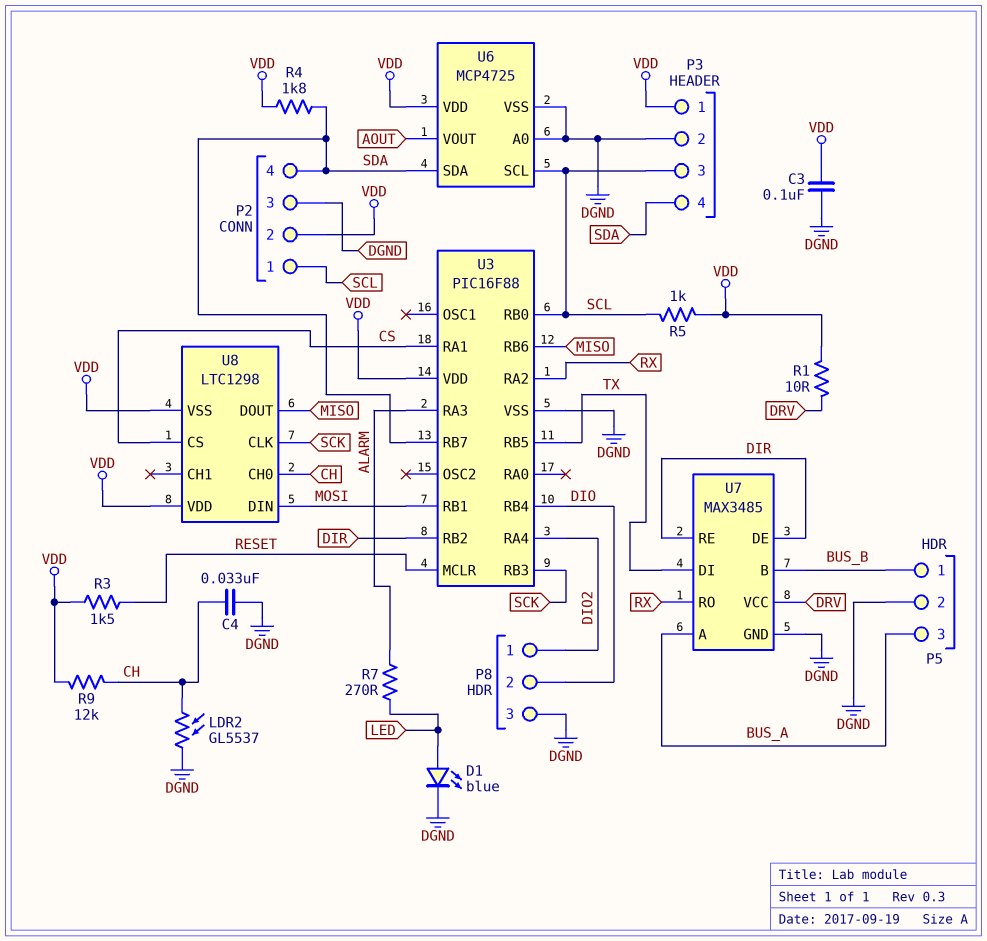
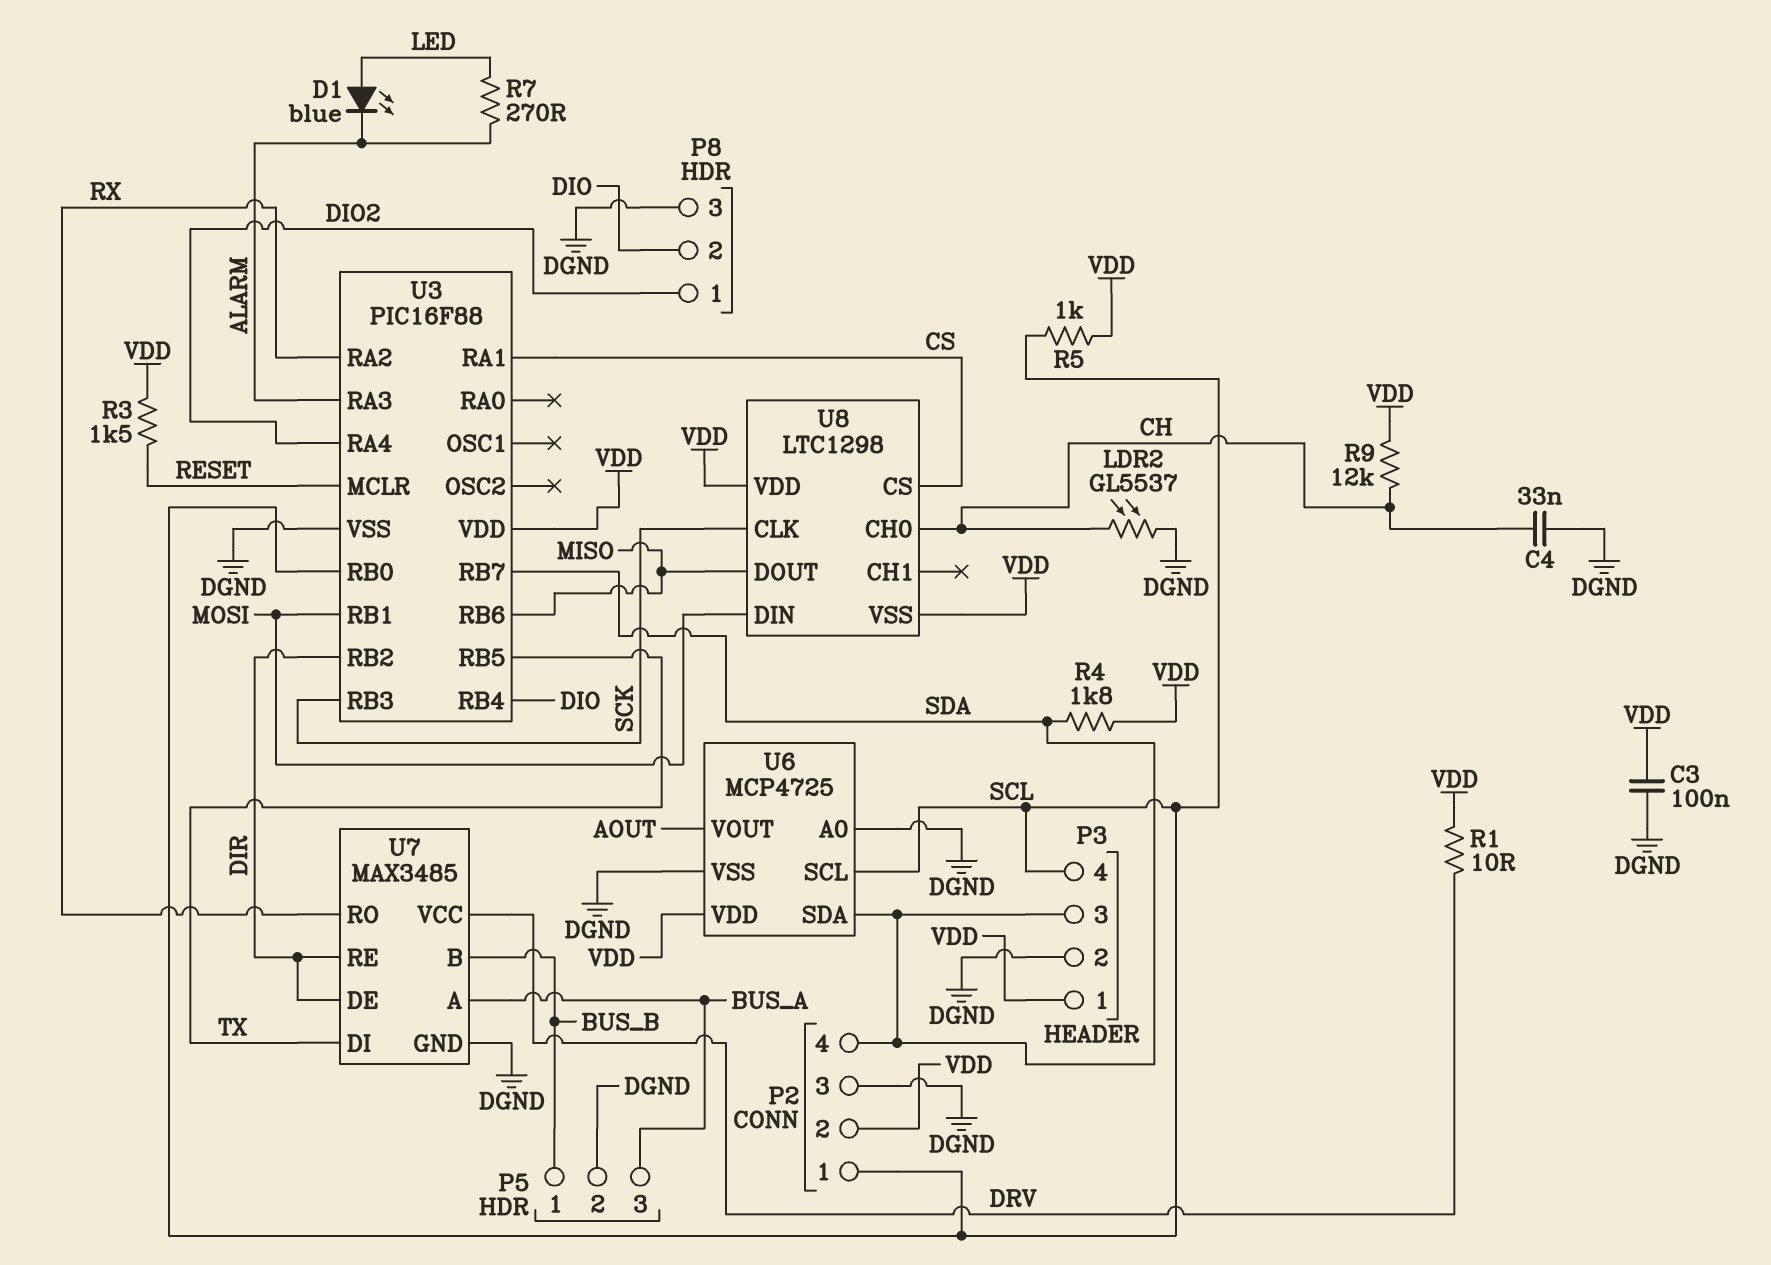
D1: LED blue (A LED, K DGND) -> LED blue (A LED, K ALARM)
P3 pin 3: SCL -> SDA
P3 pin 4: SDA -> SCL

